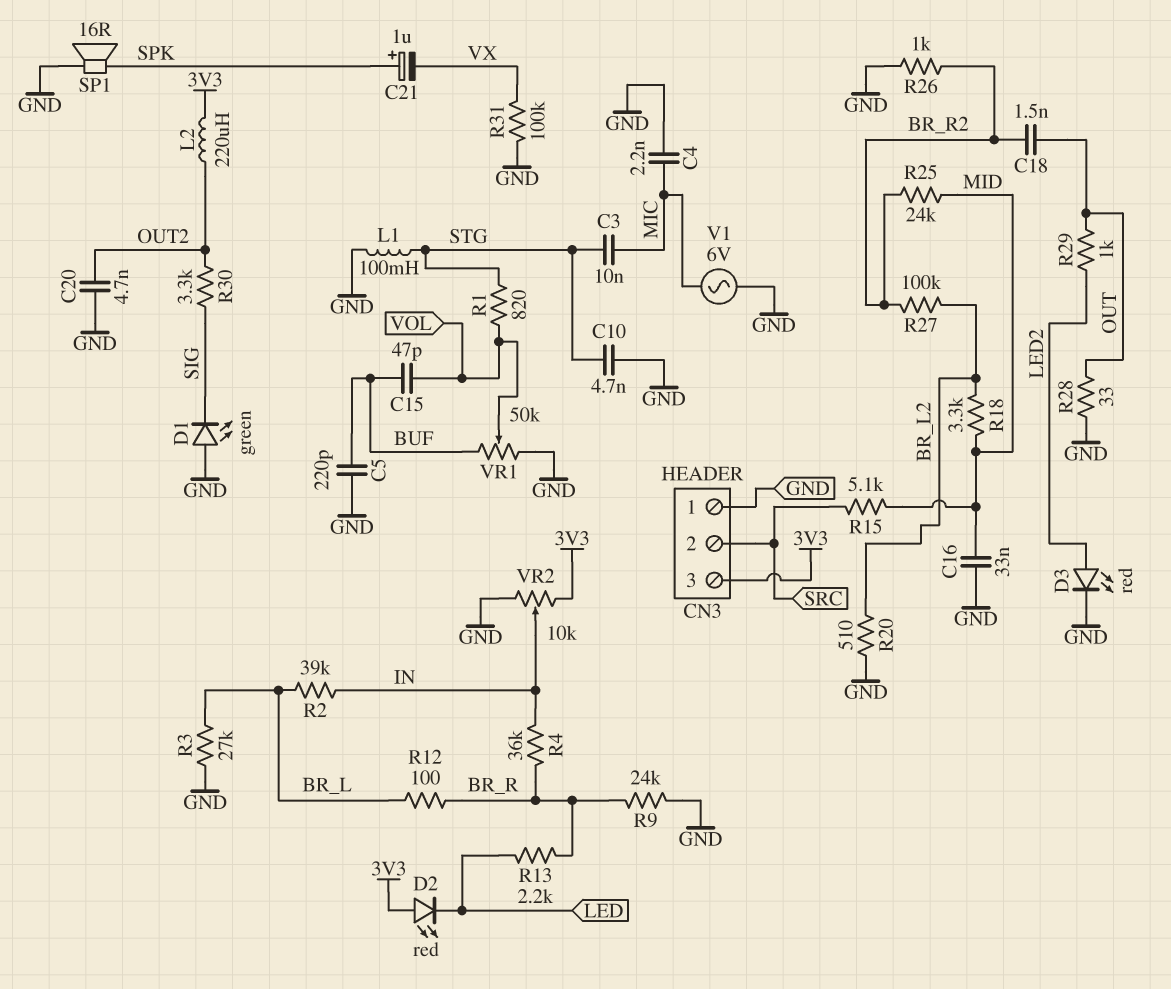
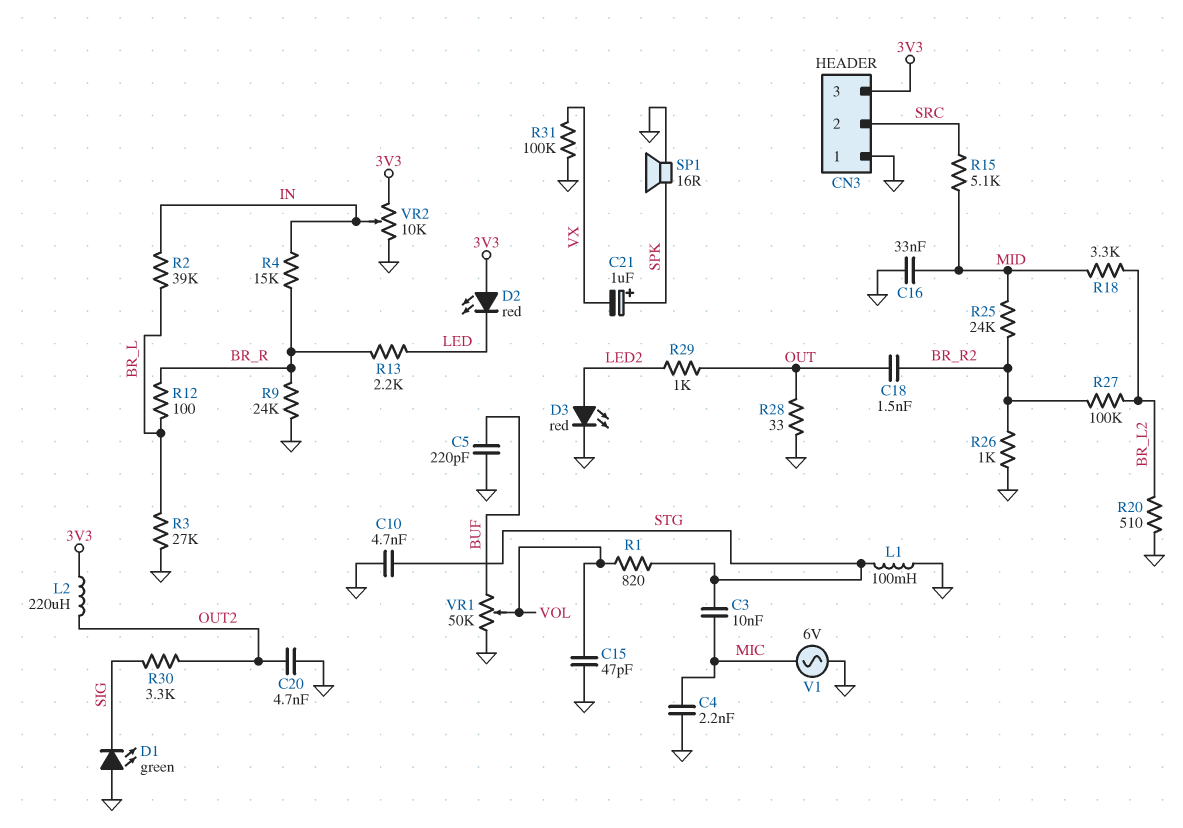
C15: 47pF (BUF, VOL) -> 47pF (GND, VOL)
R4: 36k (BR_R, IN) -> 15k (BR_R, IN)

